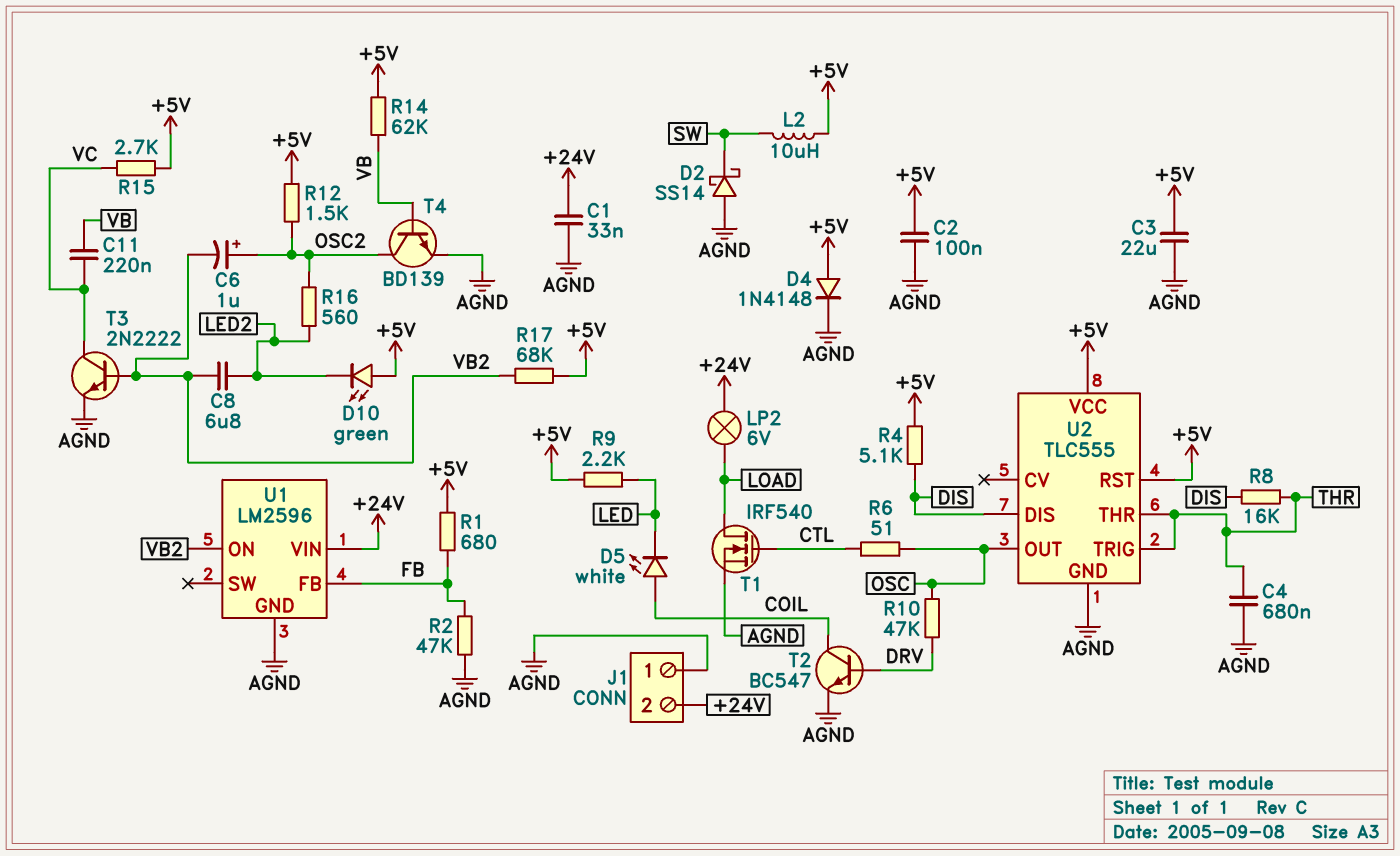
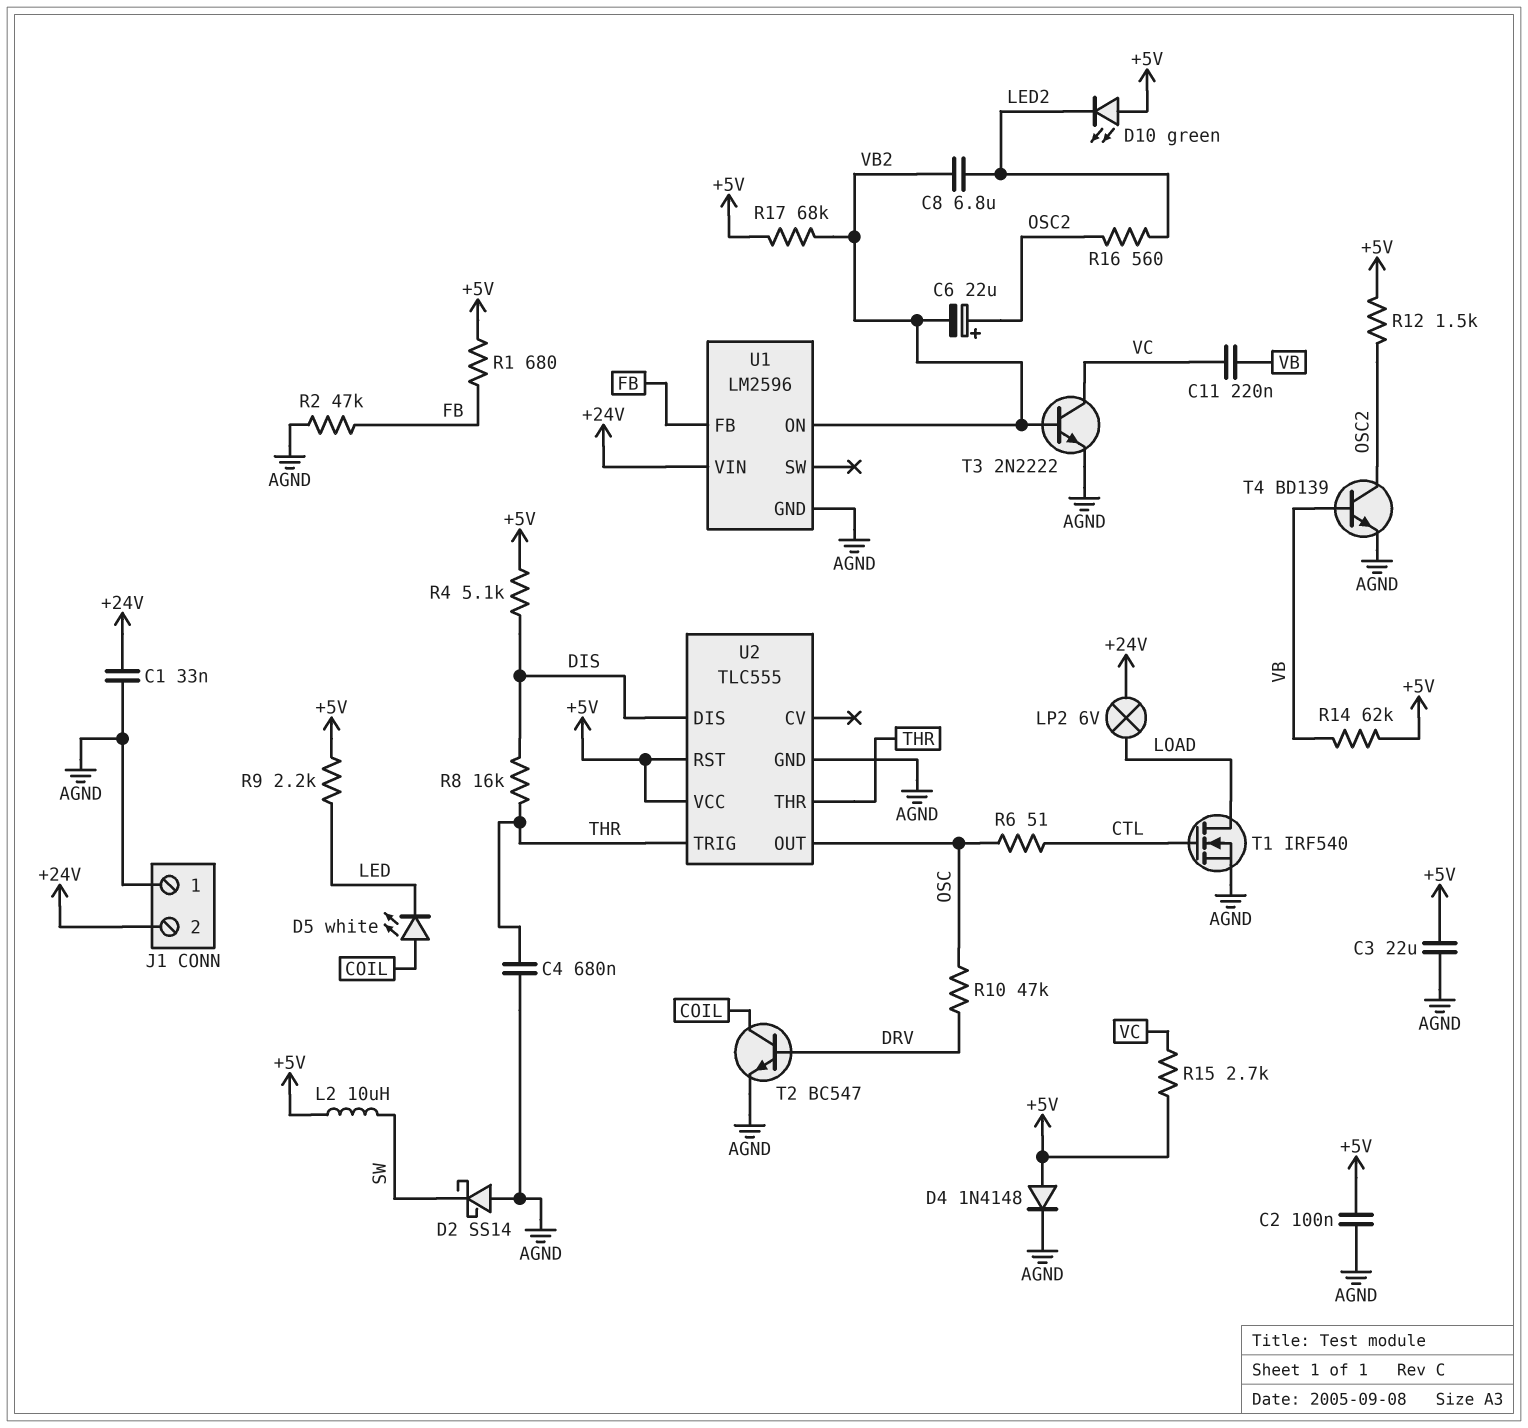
C6: 1uF (plus OSC2, minus VB2) -> 22uF (plus OSC2, minus VB2)

